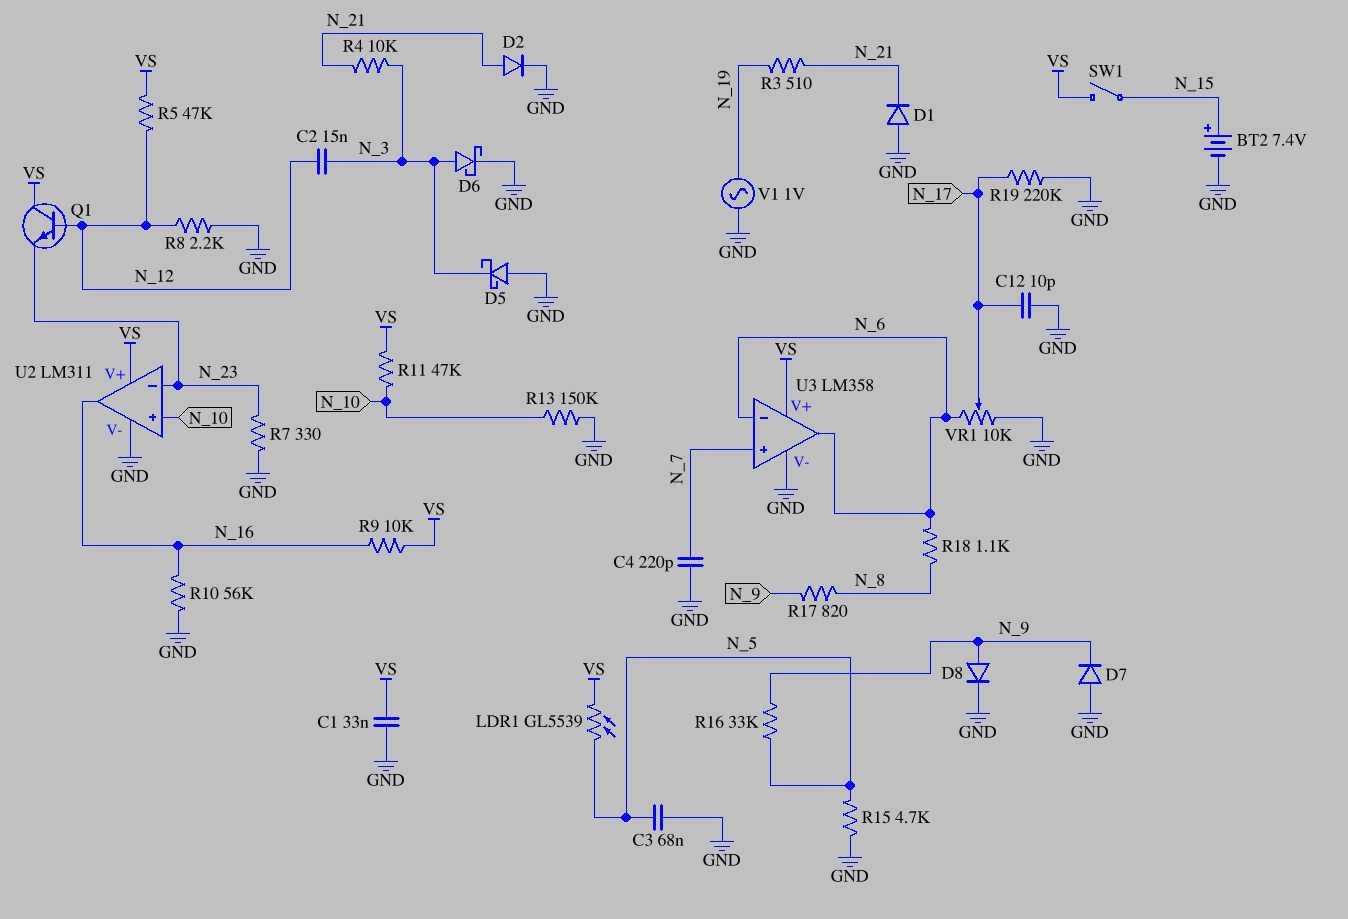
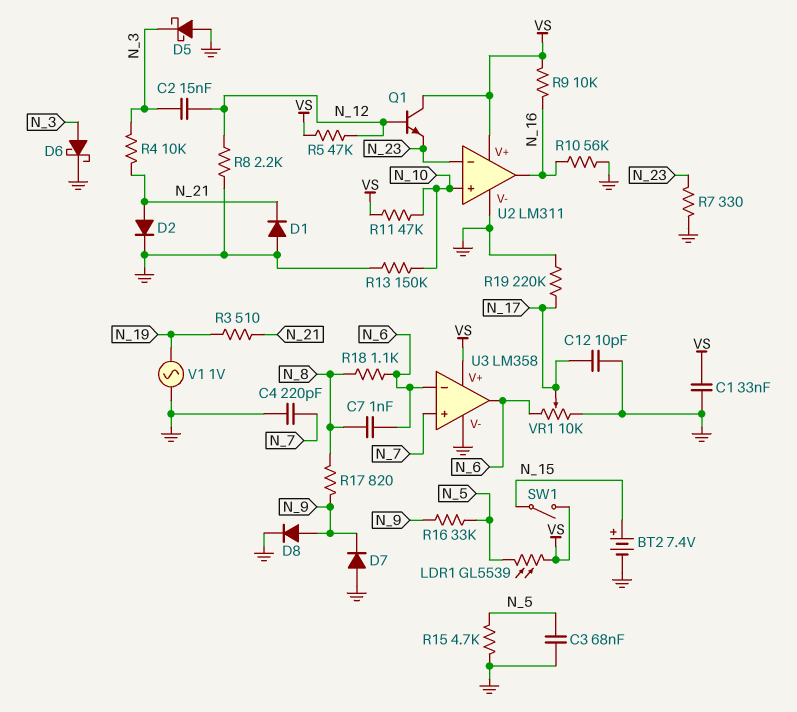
C7: none -> 1nF (N_6, N_8)

